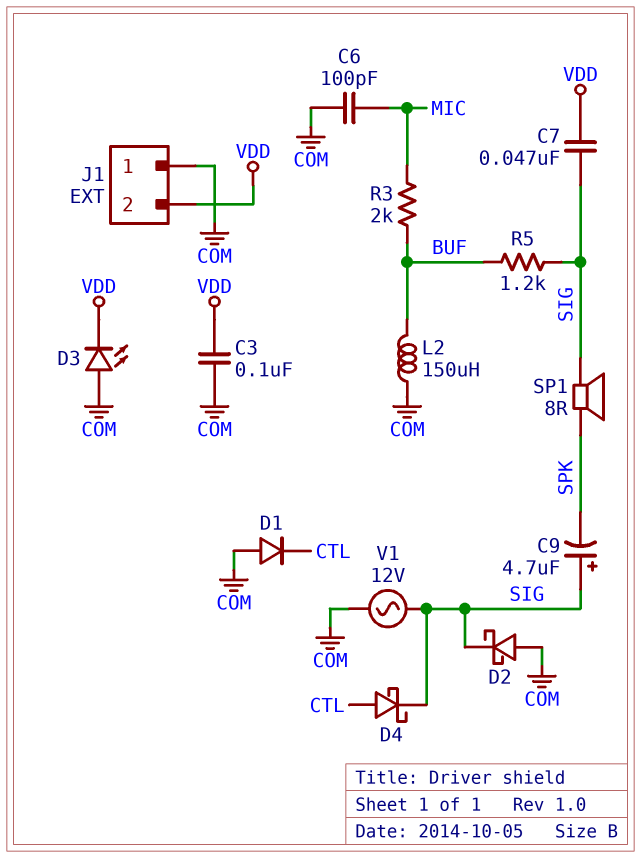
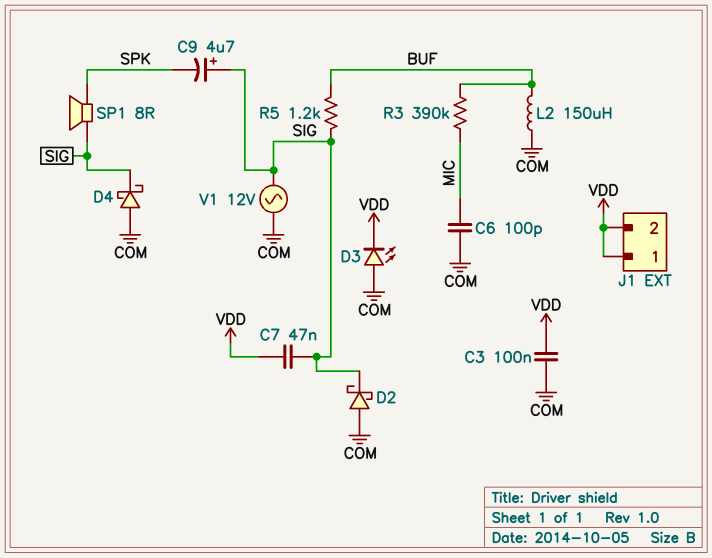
D1: diode (A COM, K CTL) -> none
D4: schottky (A CTL, K SIG) -> schottky (A COM, K SIG)
J1 pin 1: COM -> VDD
R3: 2k (BUF, MIC) -> 390k (BUF, MIC)

